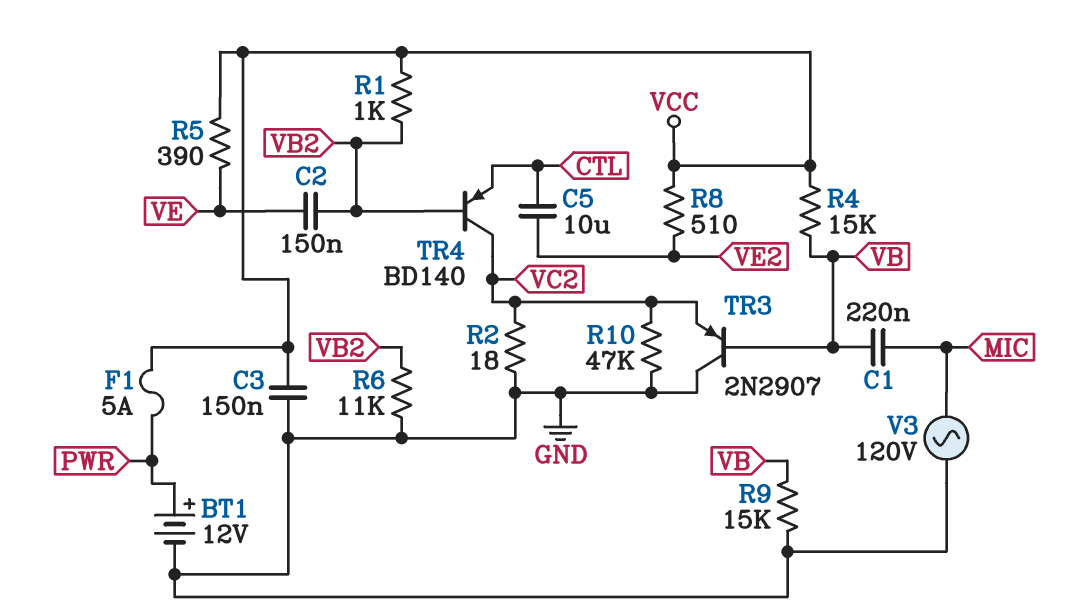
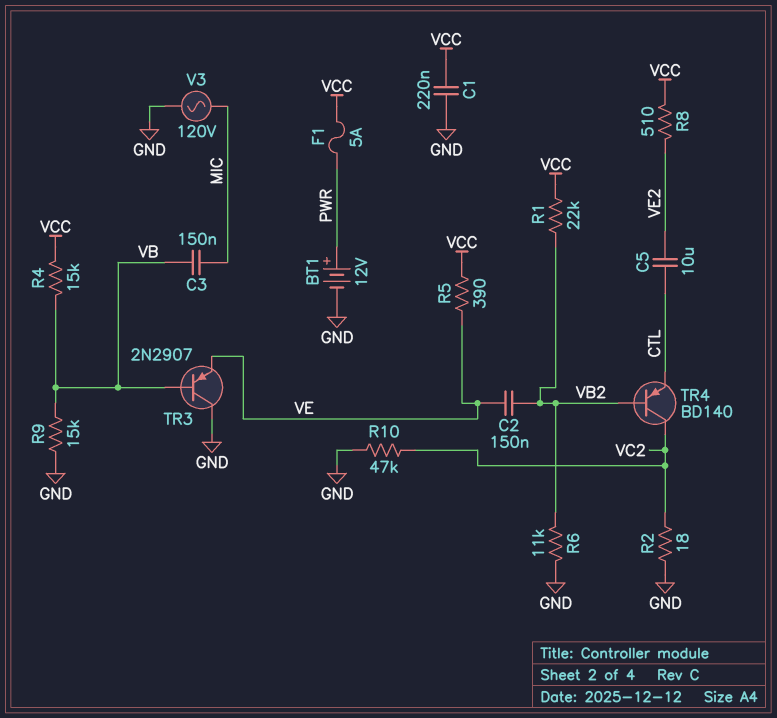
C1: 220nF (MIC, VB) -> 220nF (GND, VCC)
C3: 150nF (GND, VCC) -> 150nF (MIC, VB)
R1: 1k (VB2, VCC) -> 22k (VB2, VCC)
TR3: PNP 2N2907 (B VB, C GND, E VC2) -> PNP 2N2907 (B VB, C GND, E VE)

